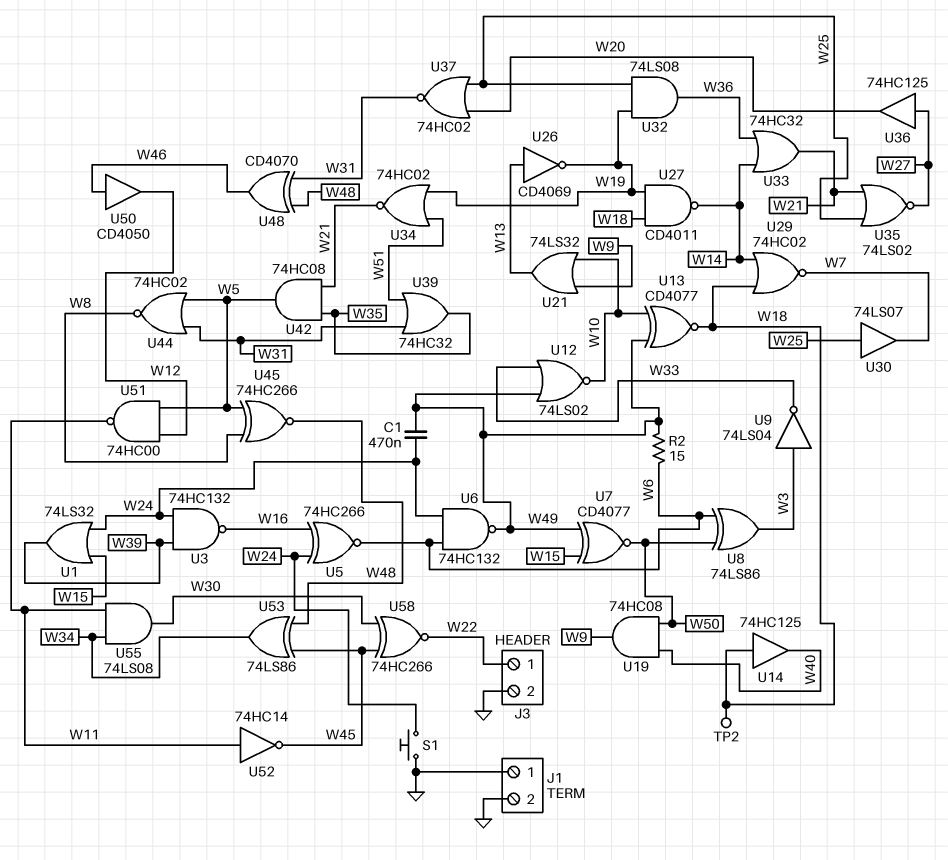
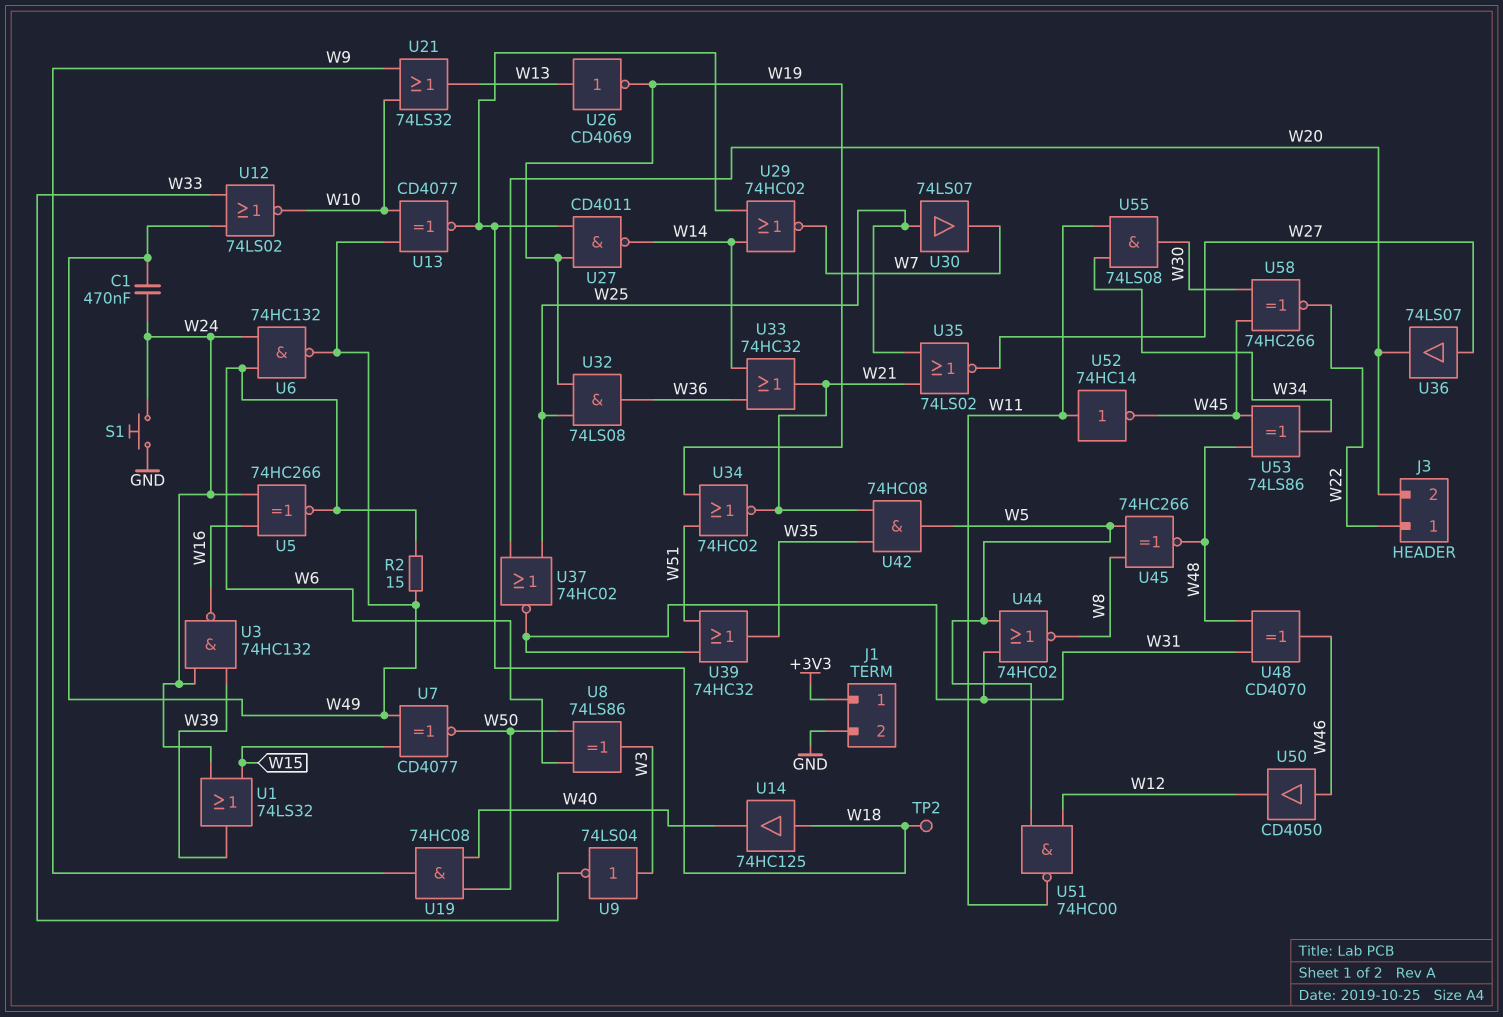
J1 pin 1: GND -> +3V3
J3 pin 2: GND -> W20
U36: buffer 74HC125 (in W27, out W20) -> buffer 74LS07 (in W27, out W20)

